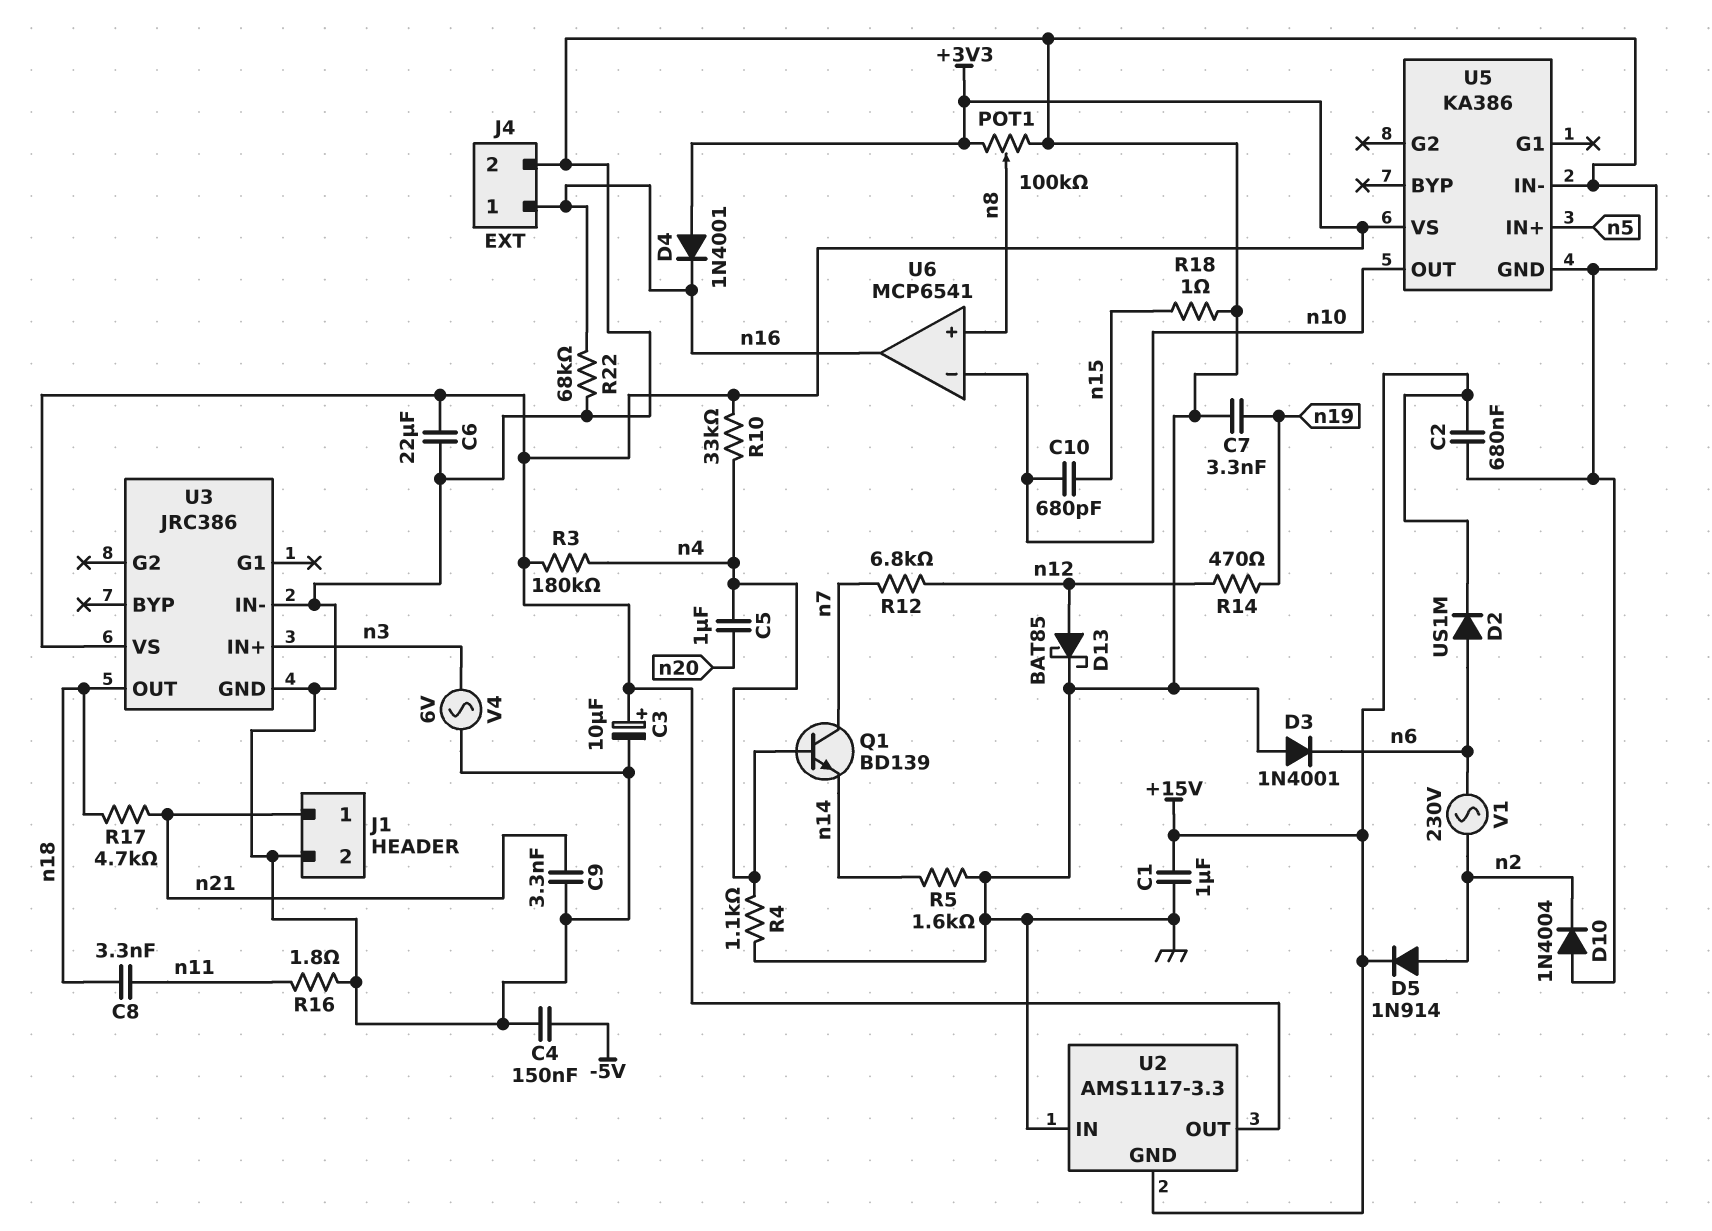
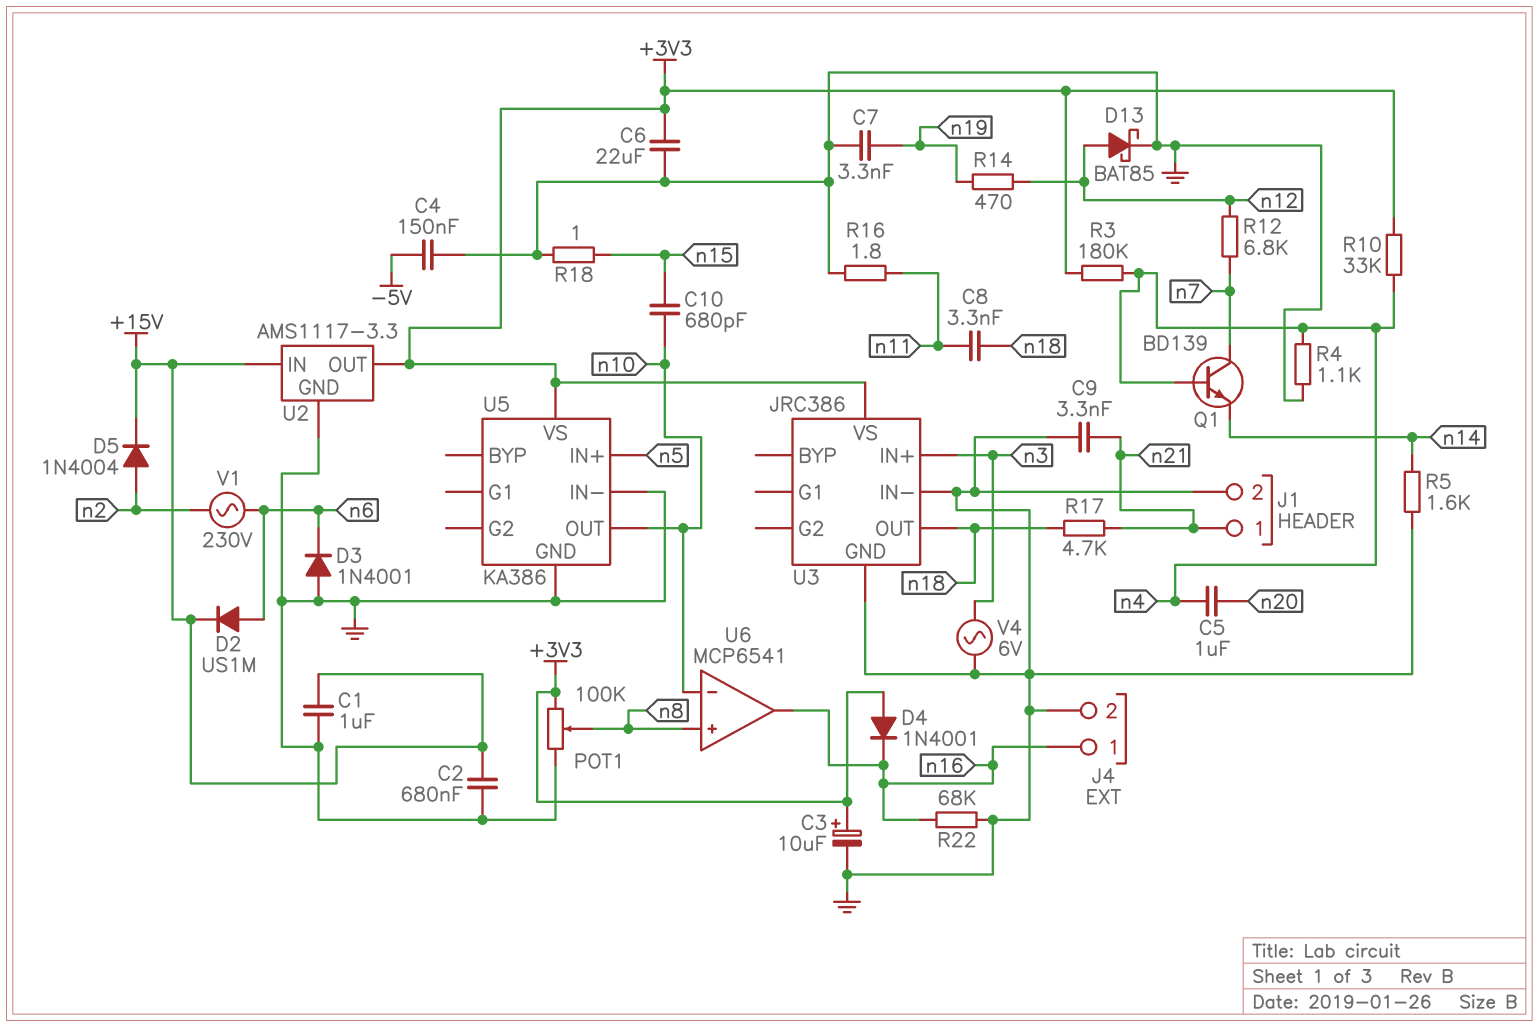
D5: diode 1N914 (A n2, K +15V) -> diode 1N4004 (A n2, K +15V)
D10: diode 1N4004 (A GND, K n2) -> none
U2 pin GND: +15V -> GND
U2 pin IN: GND -> +15V

